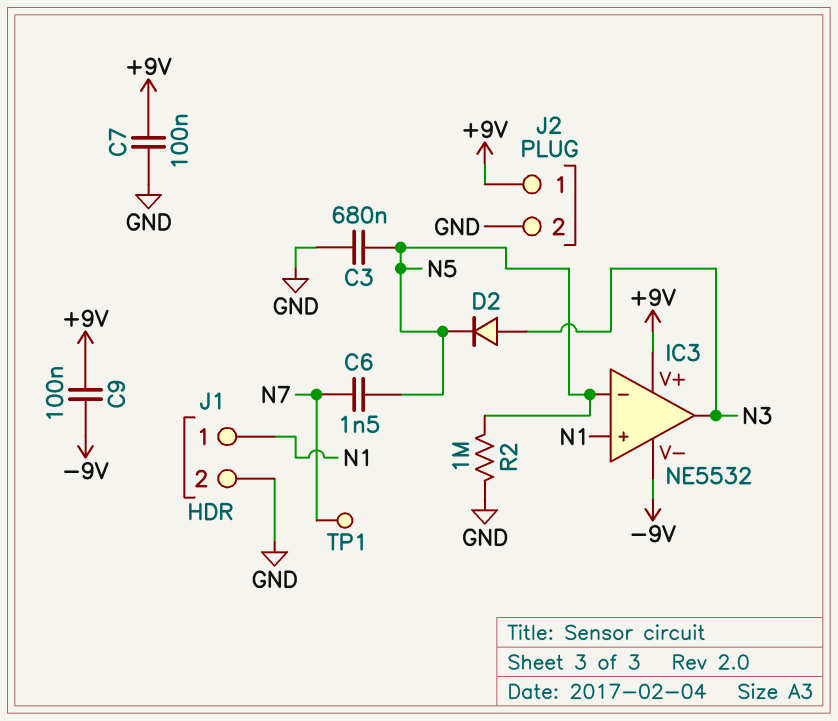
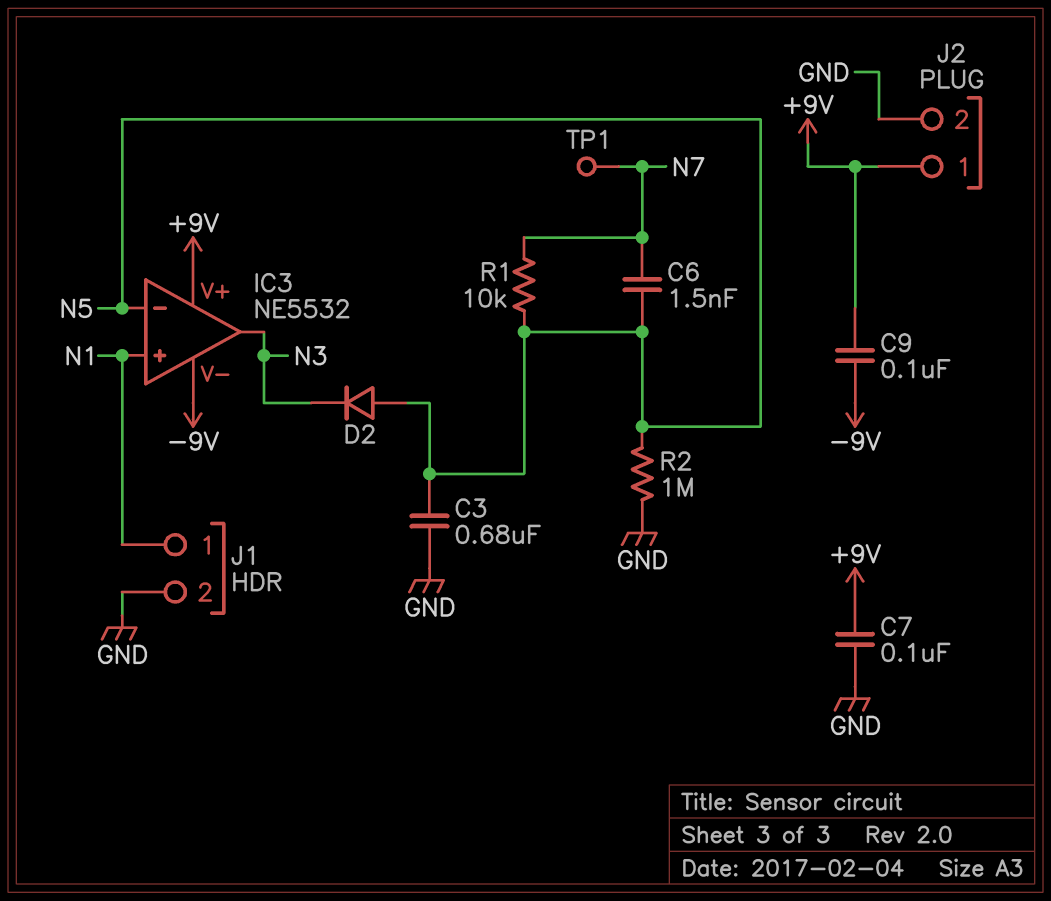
D2: diode (A N3, K N5) -> diode (A N5, K N3)
R1: none -> 10k (N5, N7)

